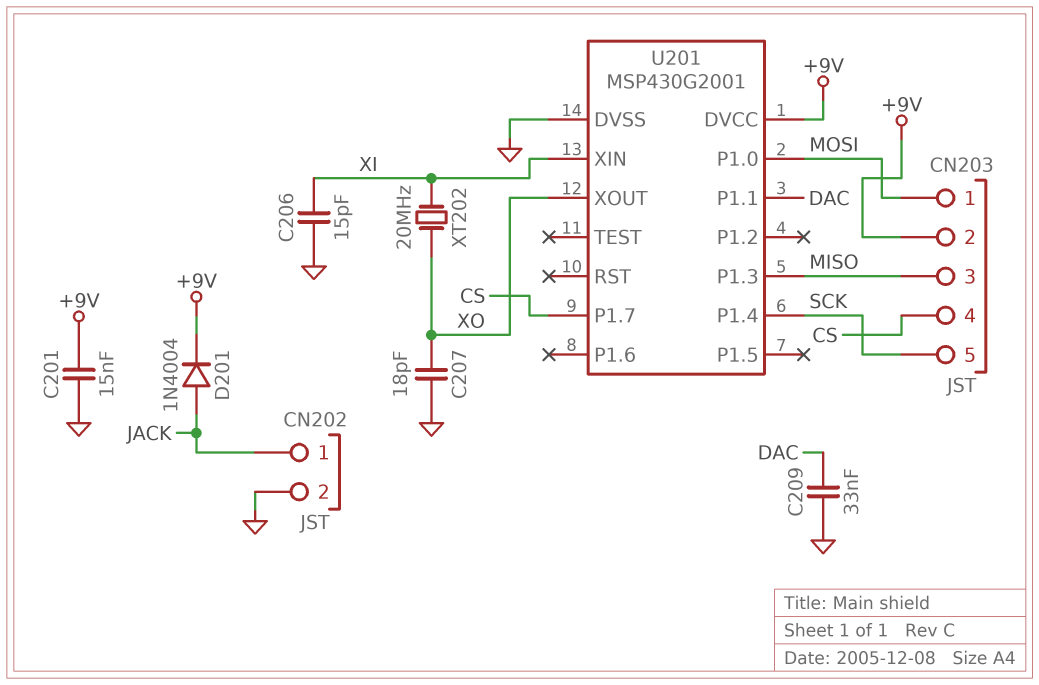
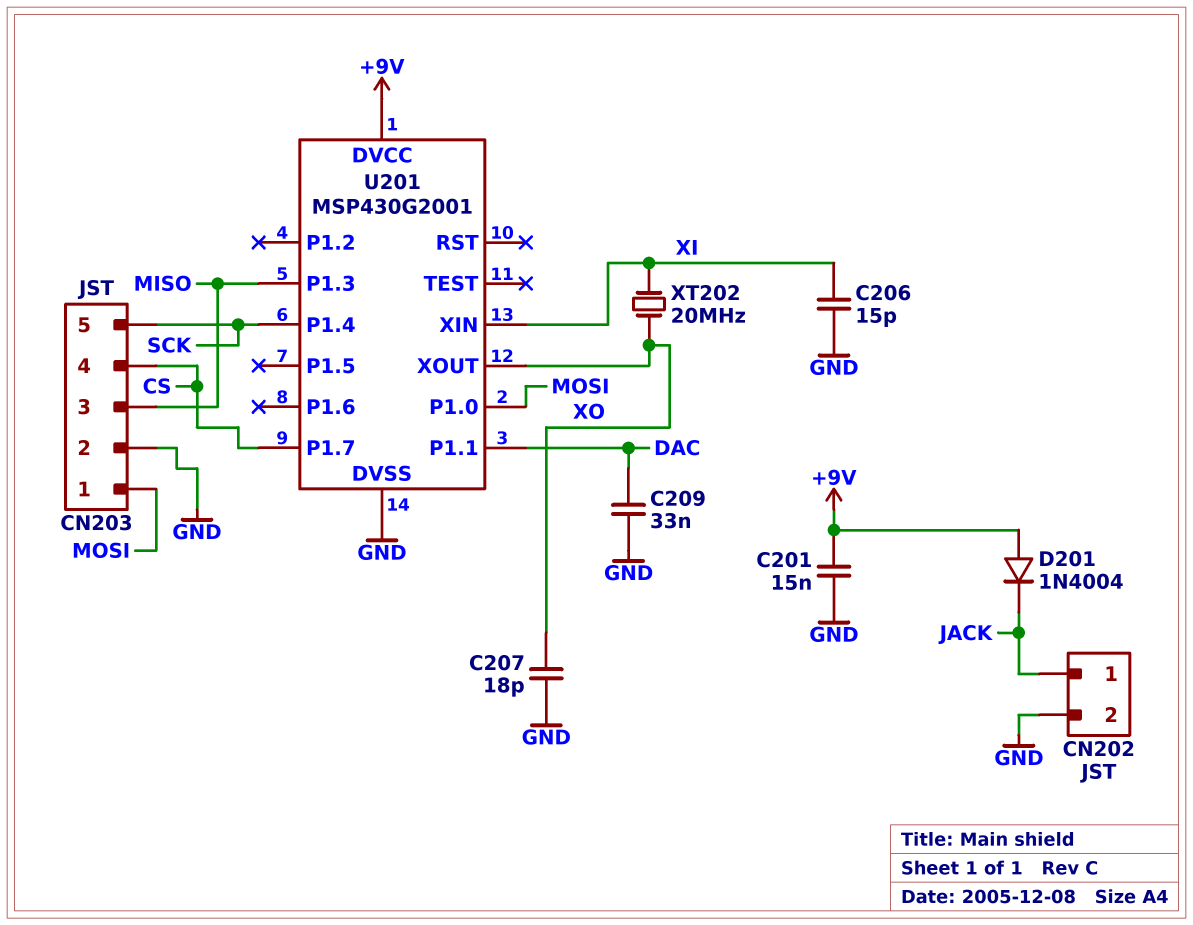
CN203 pin 2: +9V -> GND
D201: diode 1N4004 (A JACK, K +9V) -> diode 1N4004 (A +9V, K JACK)

